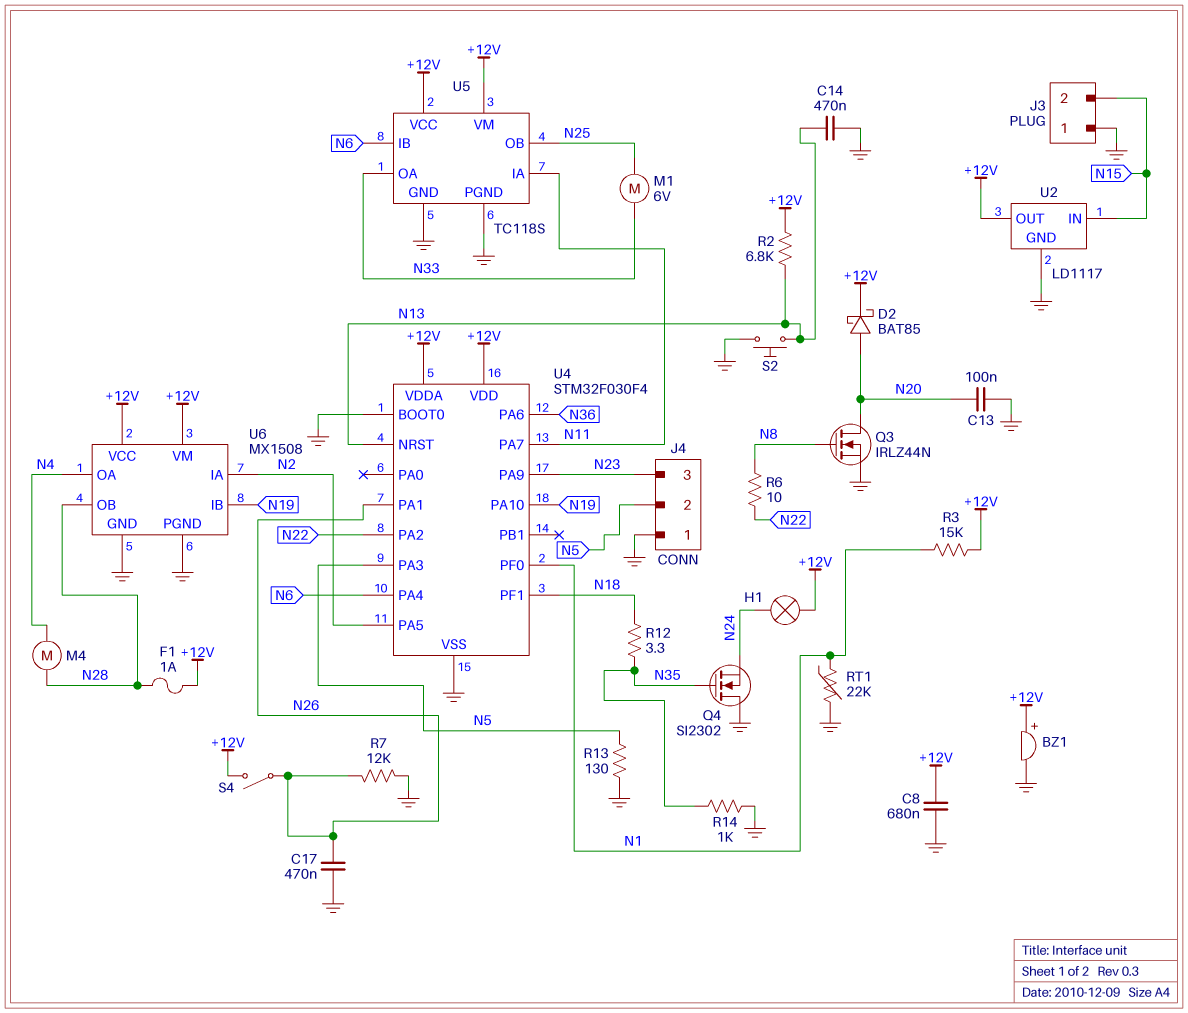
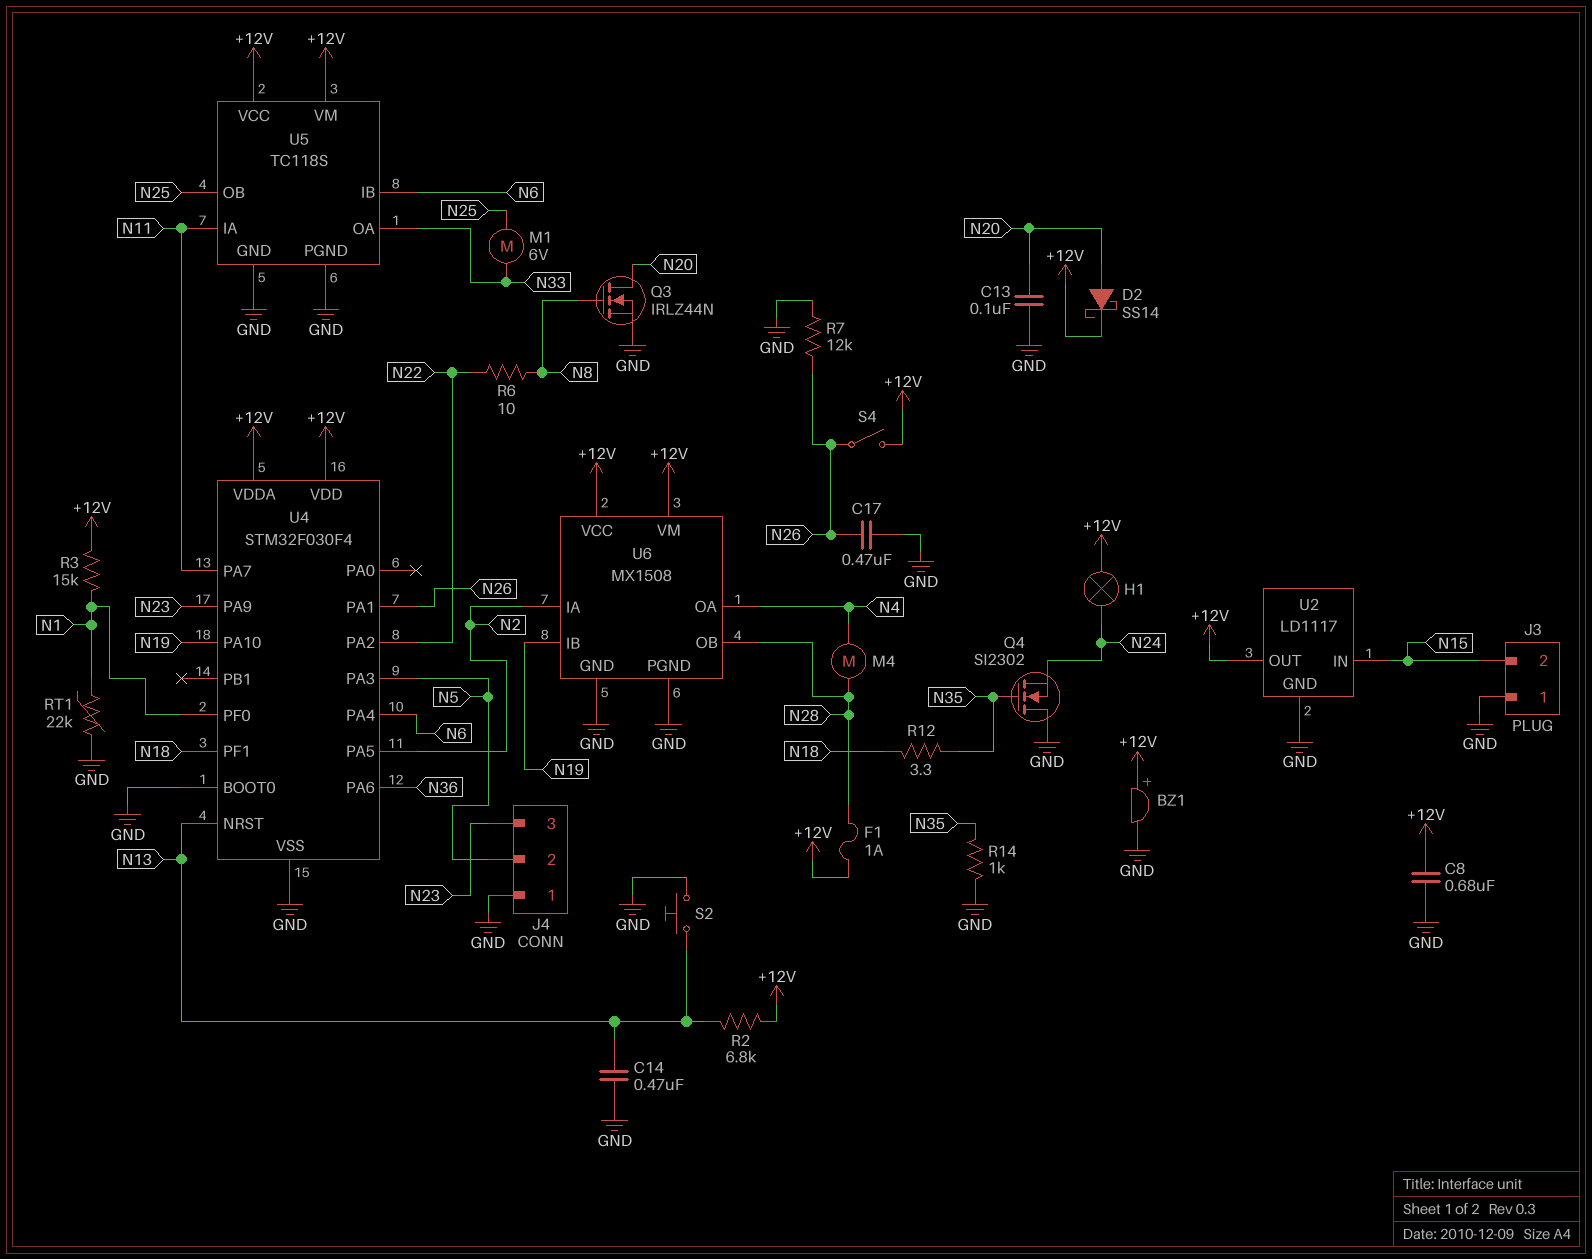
D2: schottky BAT85 (A N20, K +12V) -> schottky SS14 (A N20, K +12V)
R13: 130 (GND, N5) -> none

